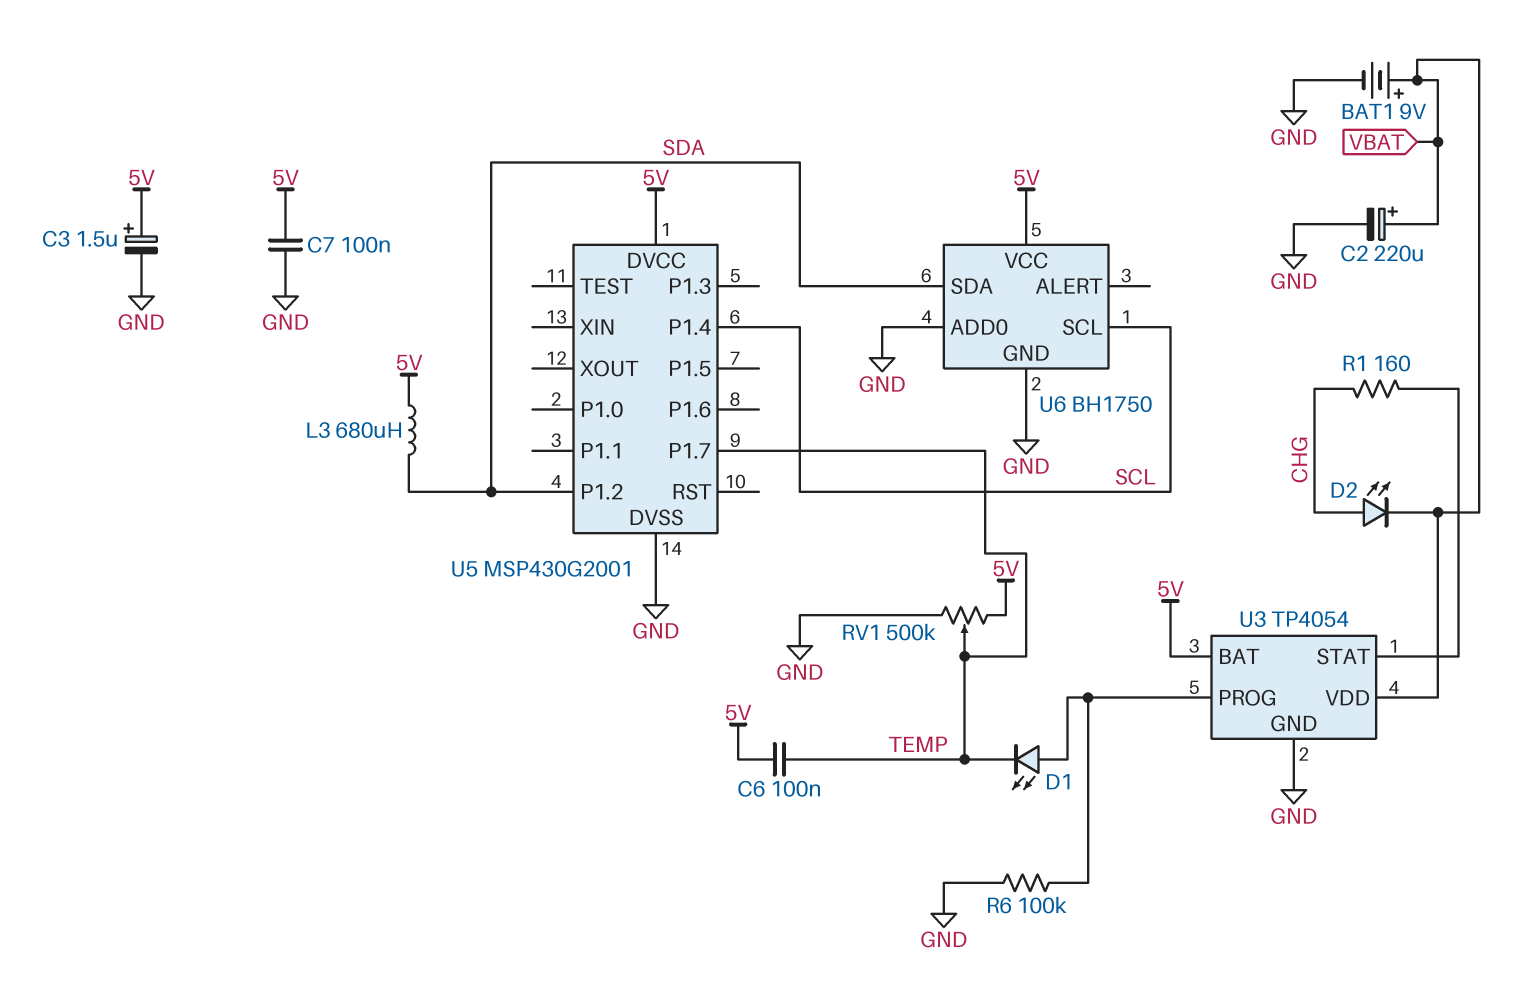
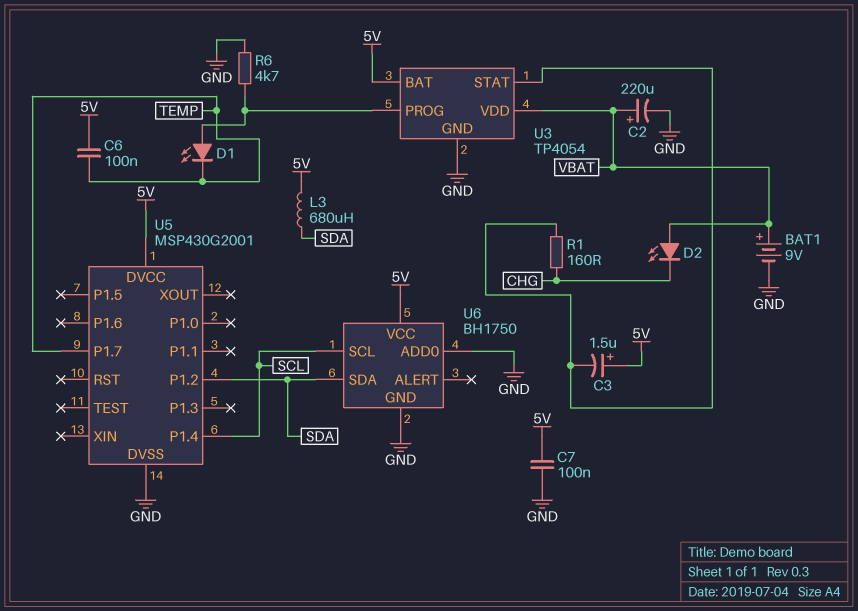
C3: 1.5uF (plus 5V, minus GND) -> 1.5uF (plus 5V, minus U3/STAT)
D2: LED (A CHG, K VBAT) -> LED (A VBAT, K CHG)
R6: 100k (GND, U3/PROG) -> 4.7k (GND, U3/PROG)
RV1: 500k (5V, GND, wiper TEMP) -> none

